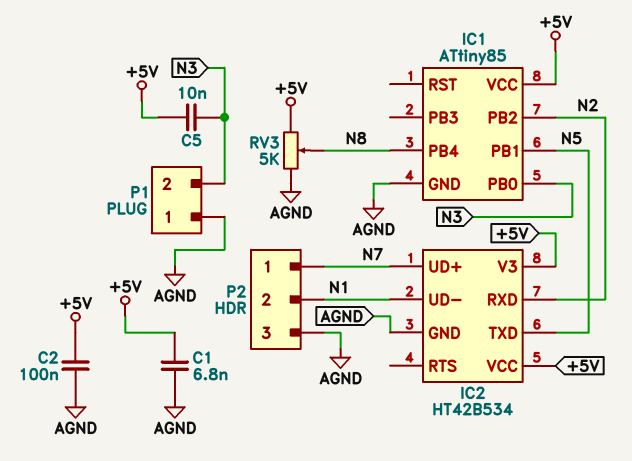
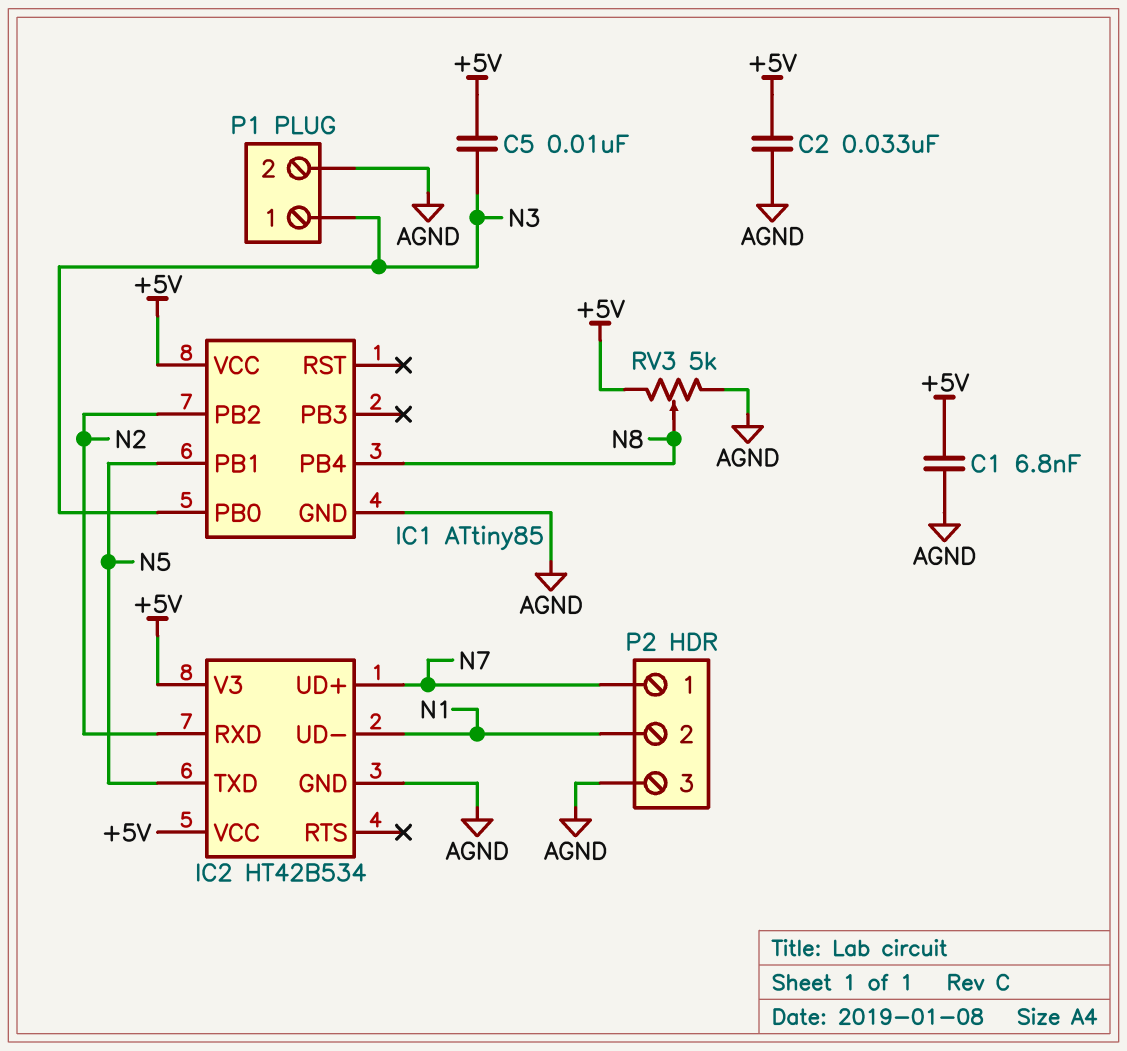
C2: 100nF (+5V, AGND) -> 33nF (+5V, AGND)
P1 pin 1: AGND -> N3
P1 pin 2: N3 -> AGND

